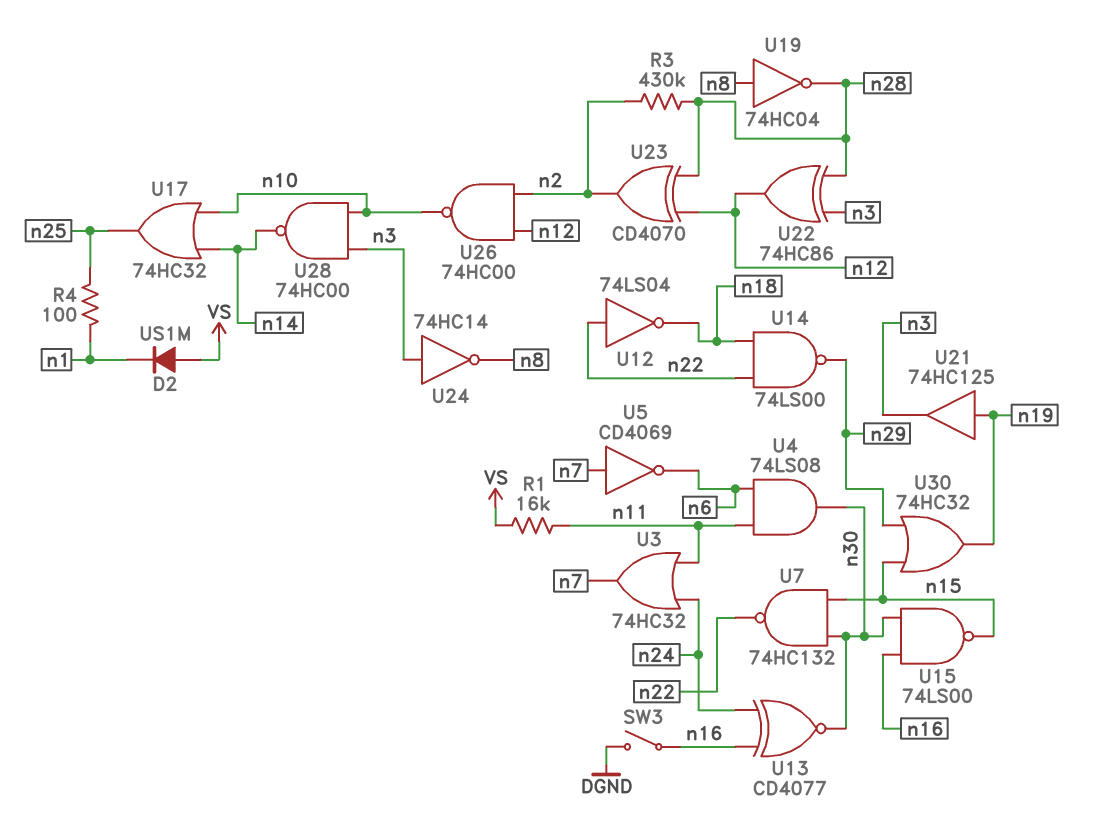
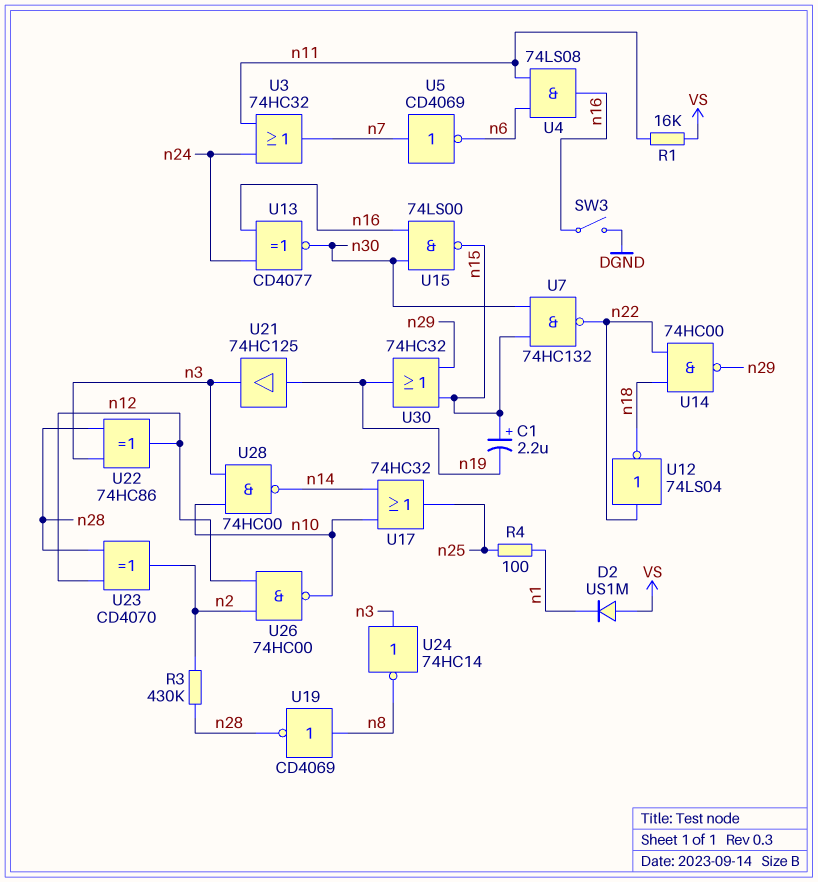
C1: none -> 2.2uF (plus n15, minus n19)
U4: AND 74LS08 (in n6, in n11, out n30) -> AND 74LS08 (in n6, in n11, out n16)
U14: NAND 74LS00 (in n18, in n22, out n29) -> NAND 74HC00 (in n18, in n22, out n29)
U19: NOT 74HC04 (in n8, out n28) -> NOT CD4069 (in n8, out n28)

